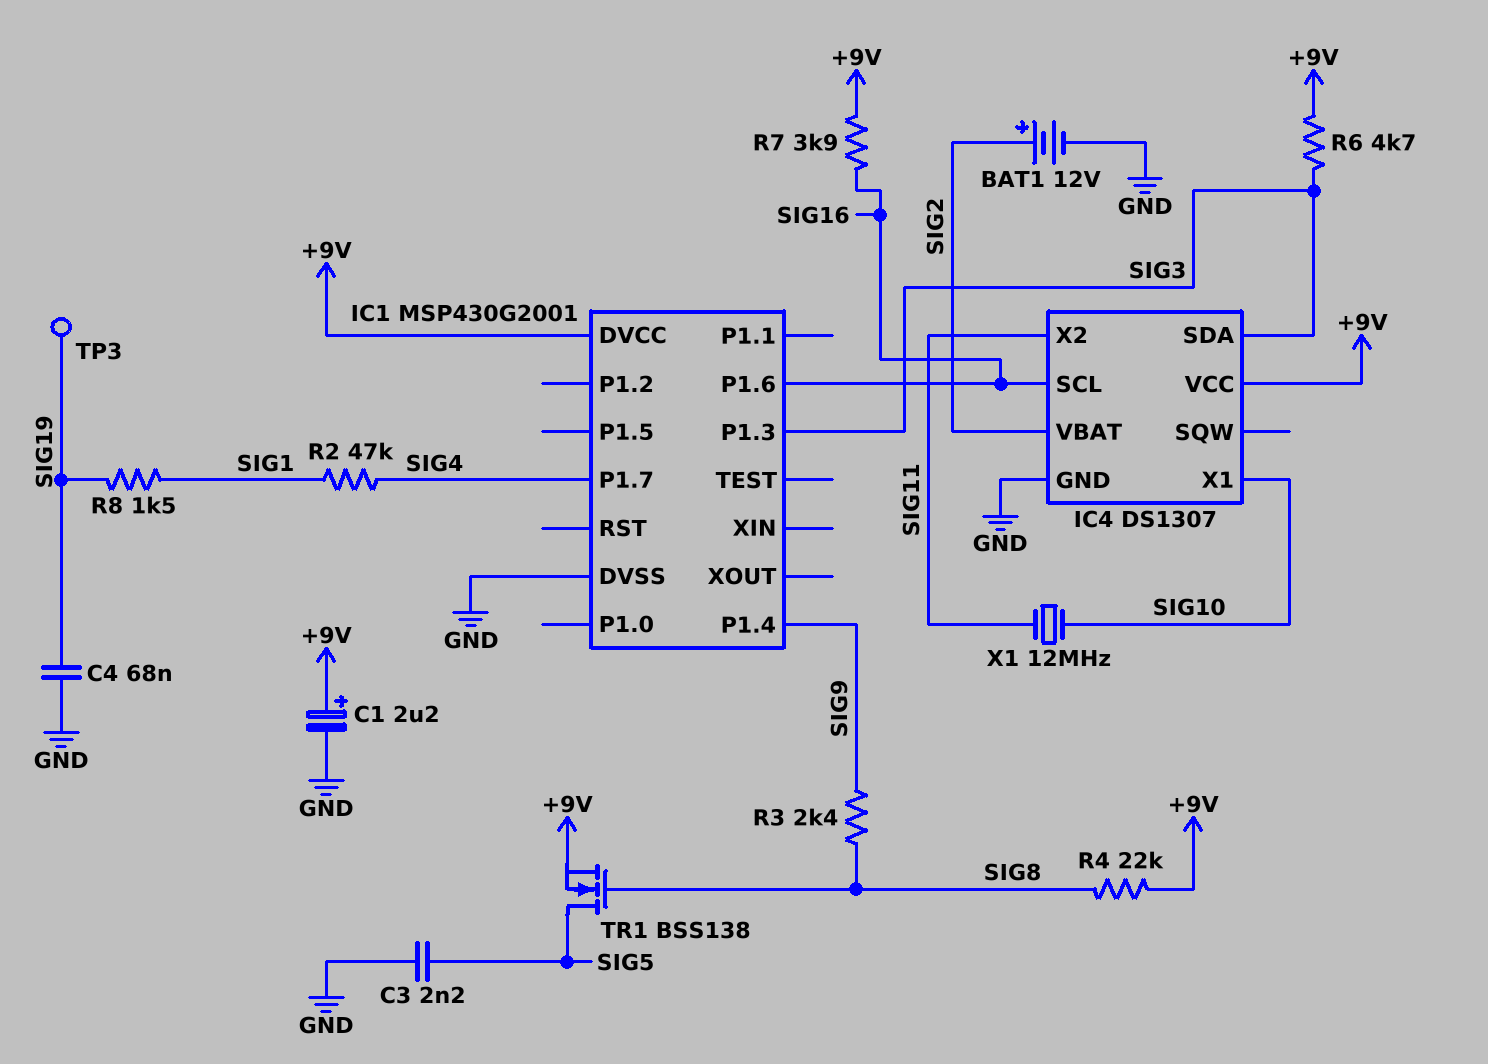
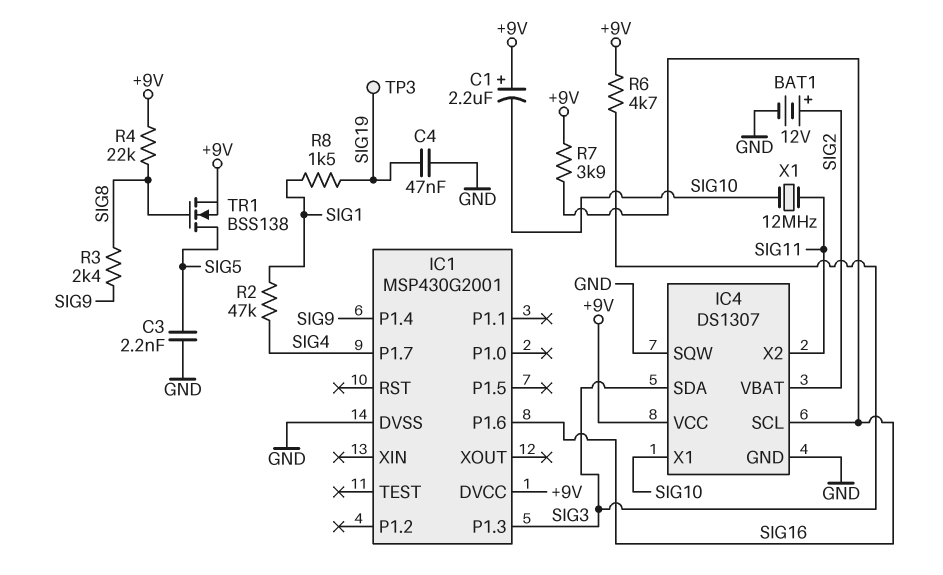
C1: 2.2uF (plus +9V, minus GND) -> 2.2uF (plus +9V, minus SIG10)
C4: 68nF (GND, SIG19) -> 47nF (GND, SIG19)
IC4 pin SQW: none -> GND

